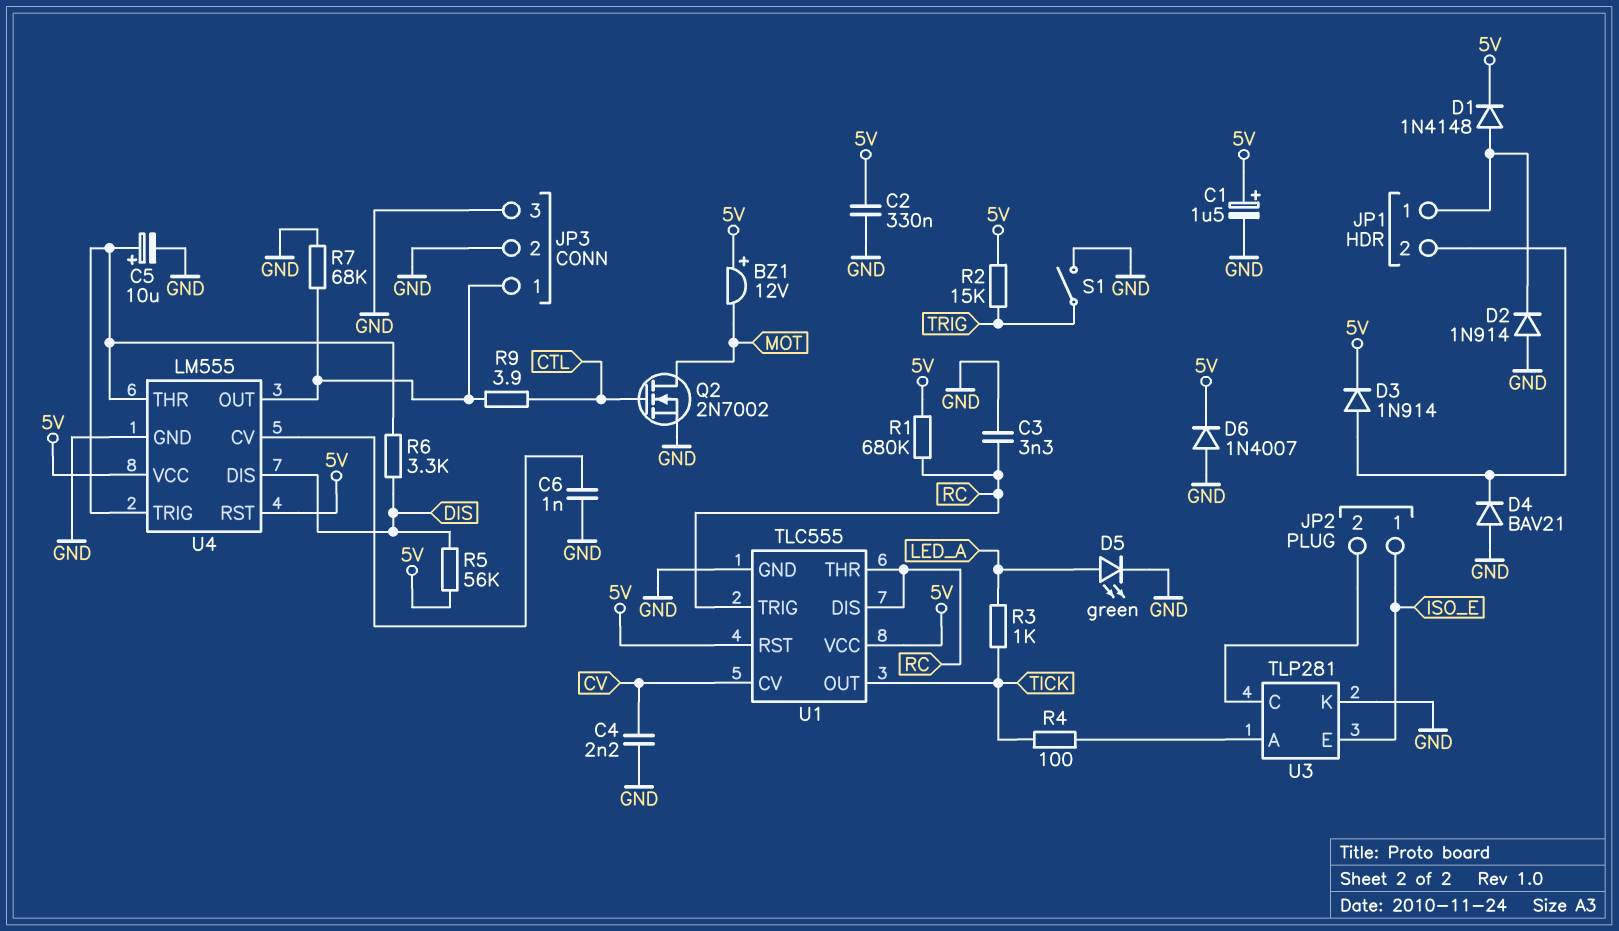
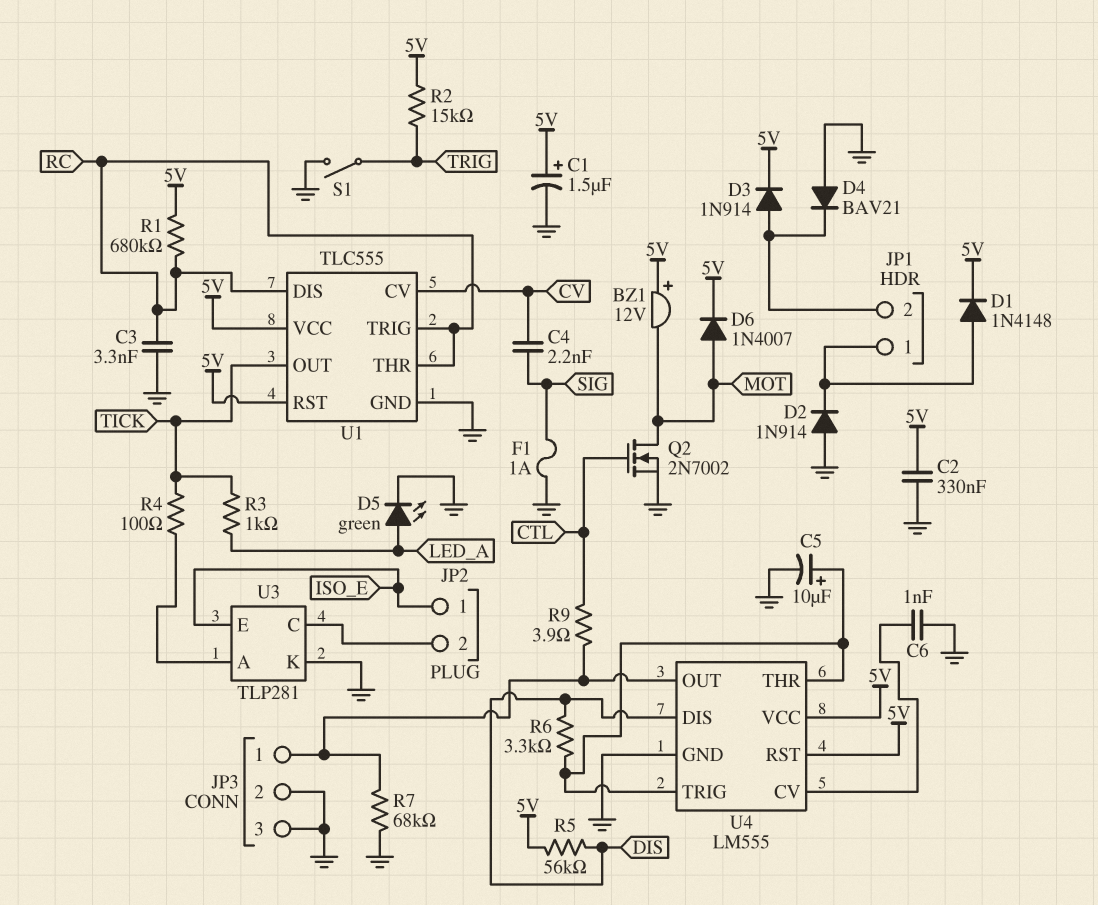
C4: 2.2nF (CV, GND) -> 2.2nF (CV, SIG)
D6: diode 1N4007 (A GND, K 5V) -> diode 1N4007 (A MOT, K 5V)
F1: none -> 1A (GND, SIG)

